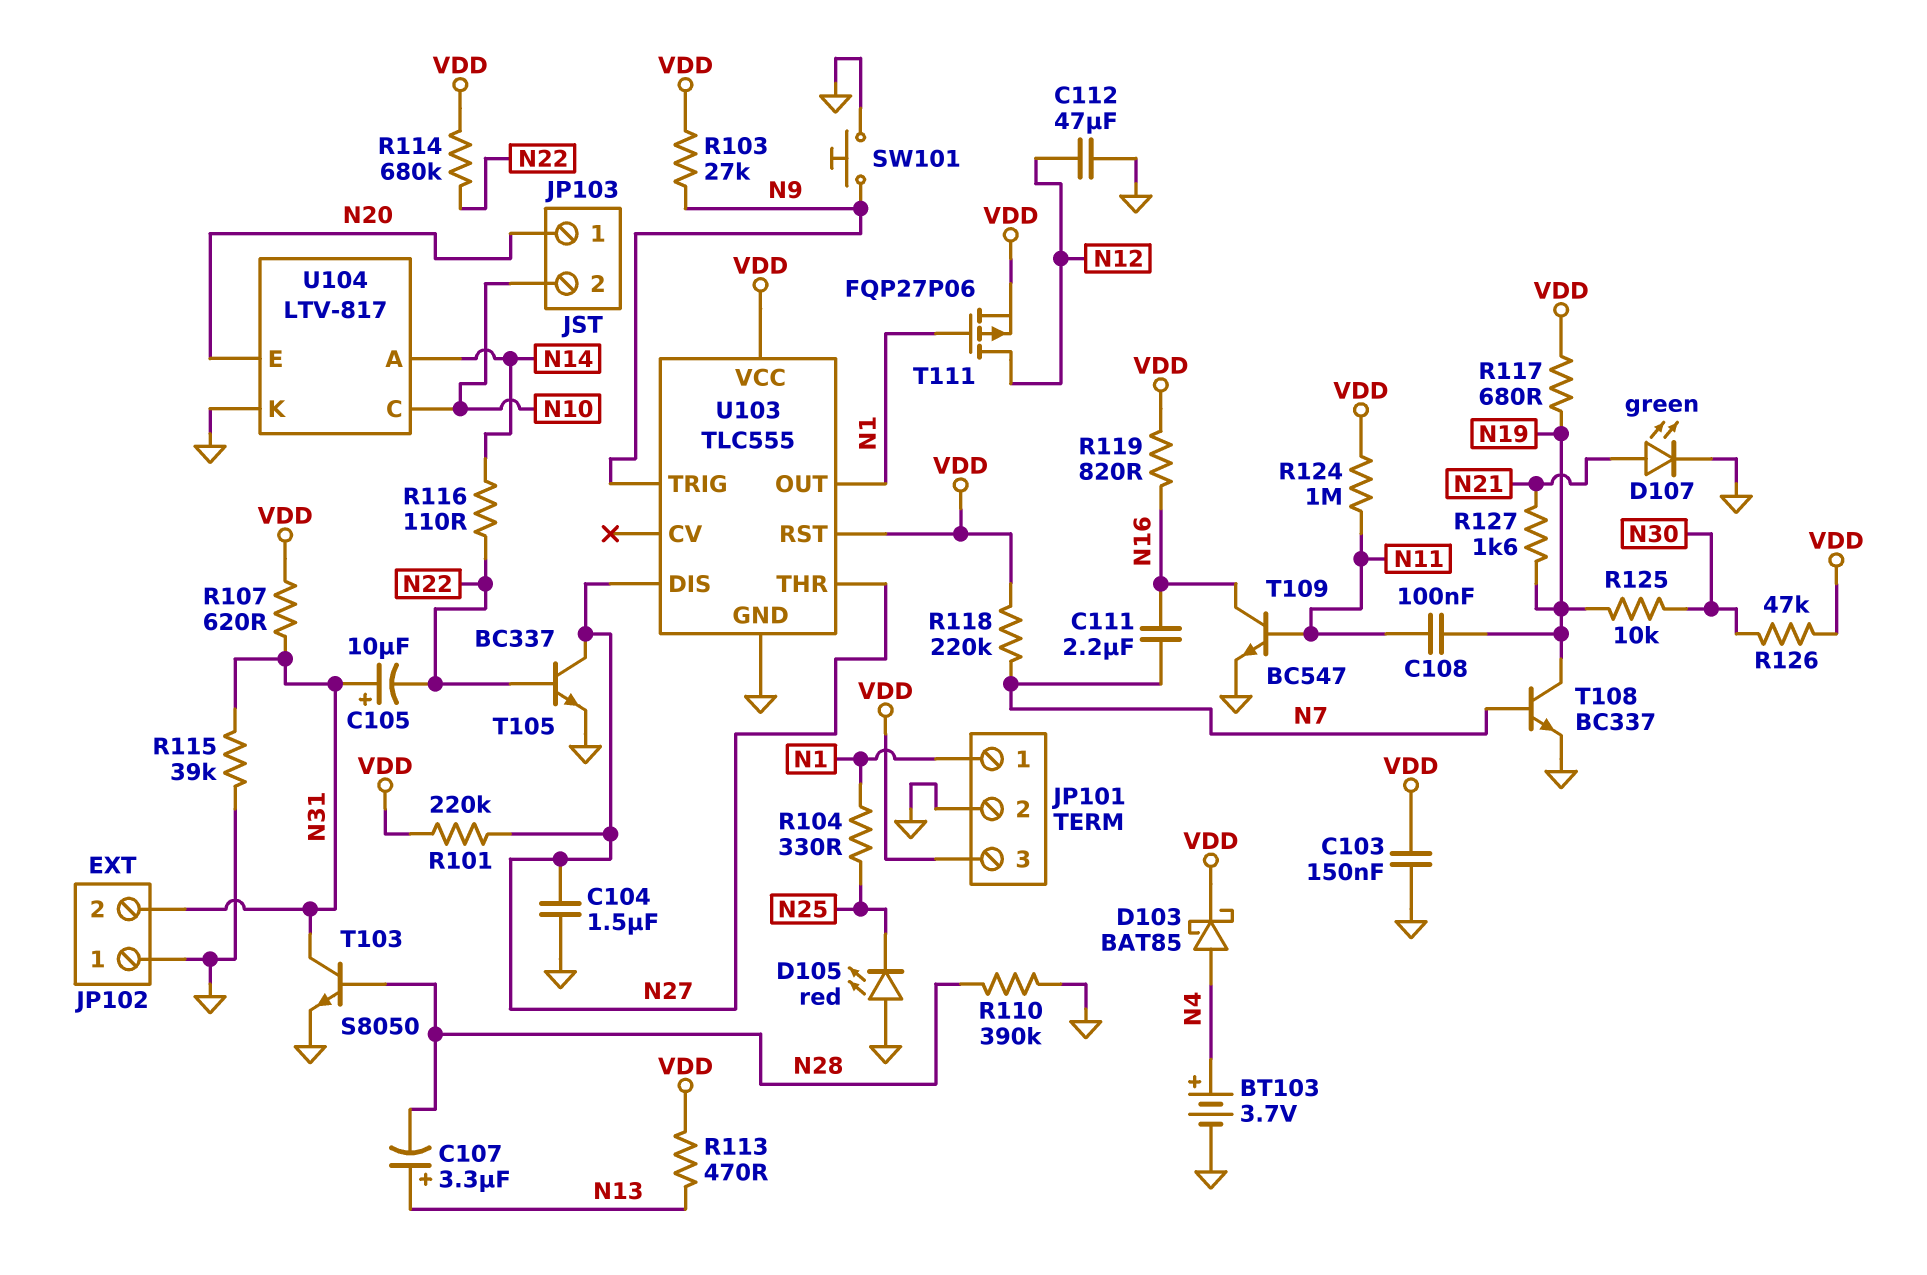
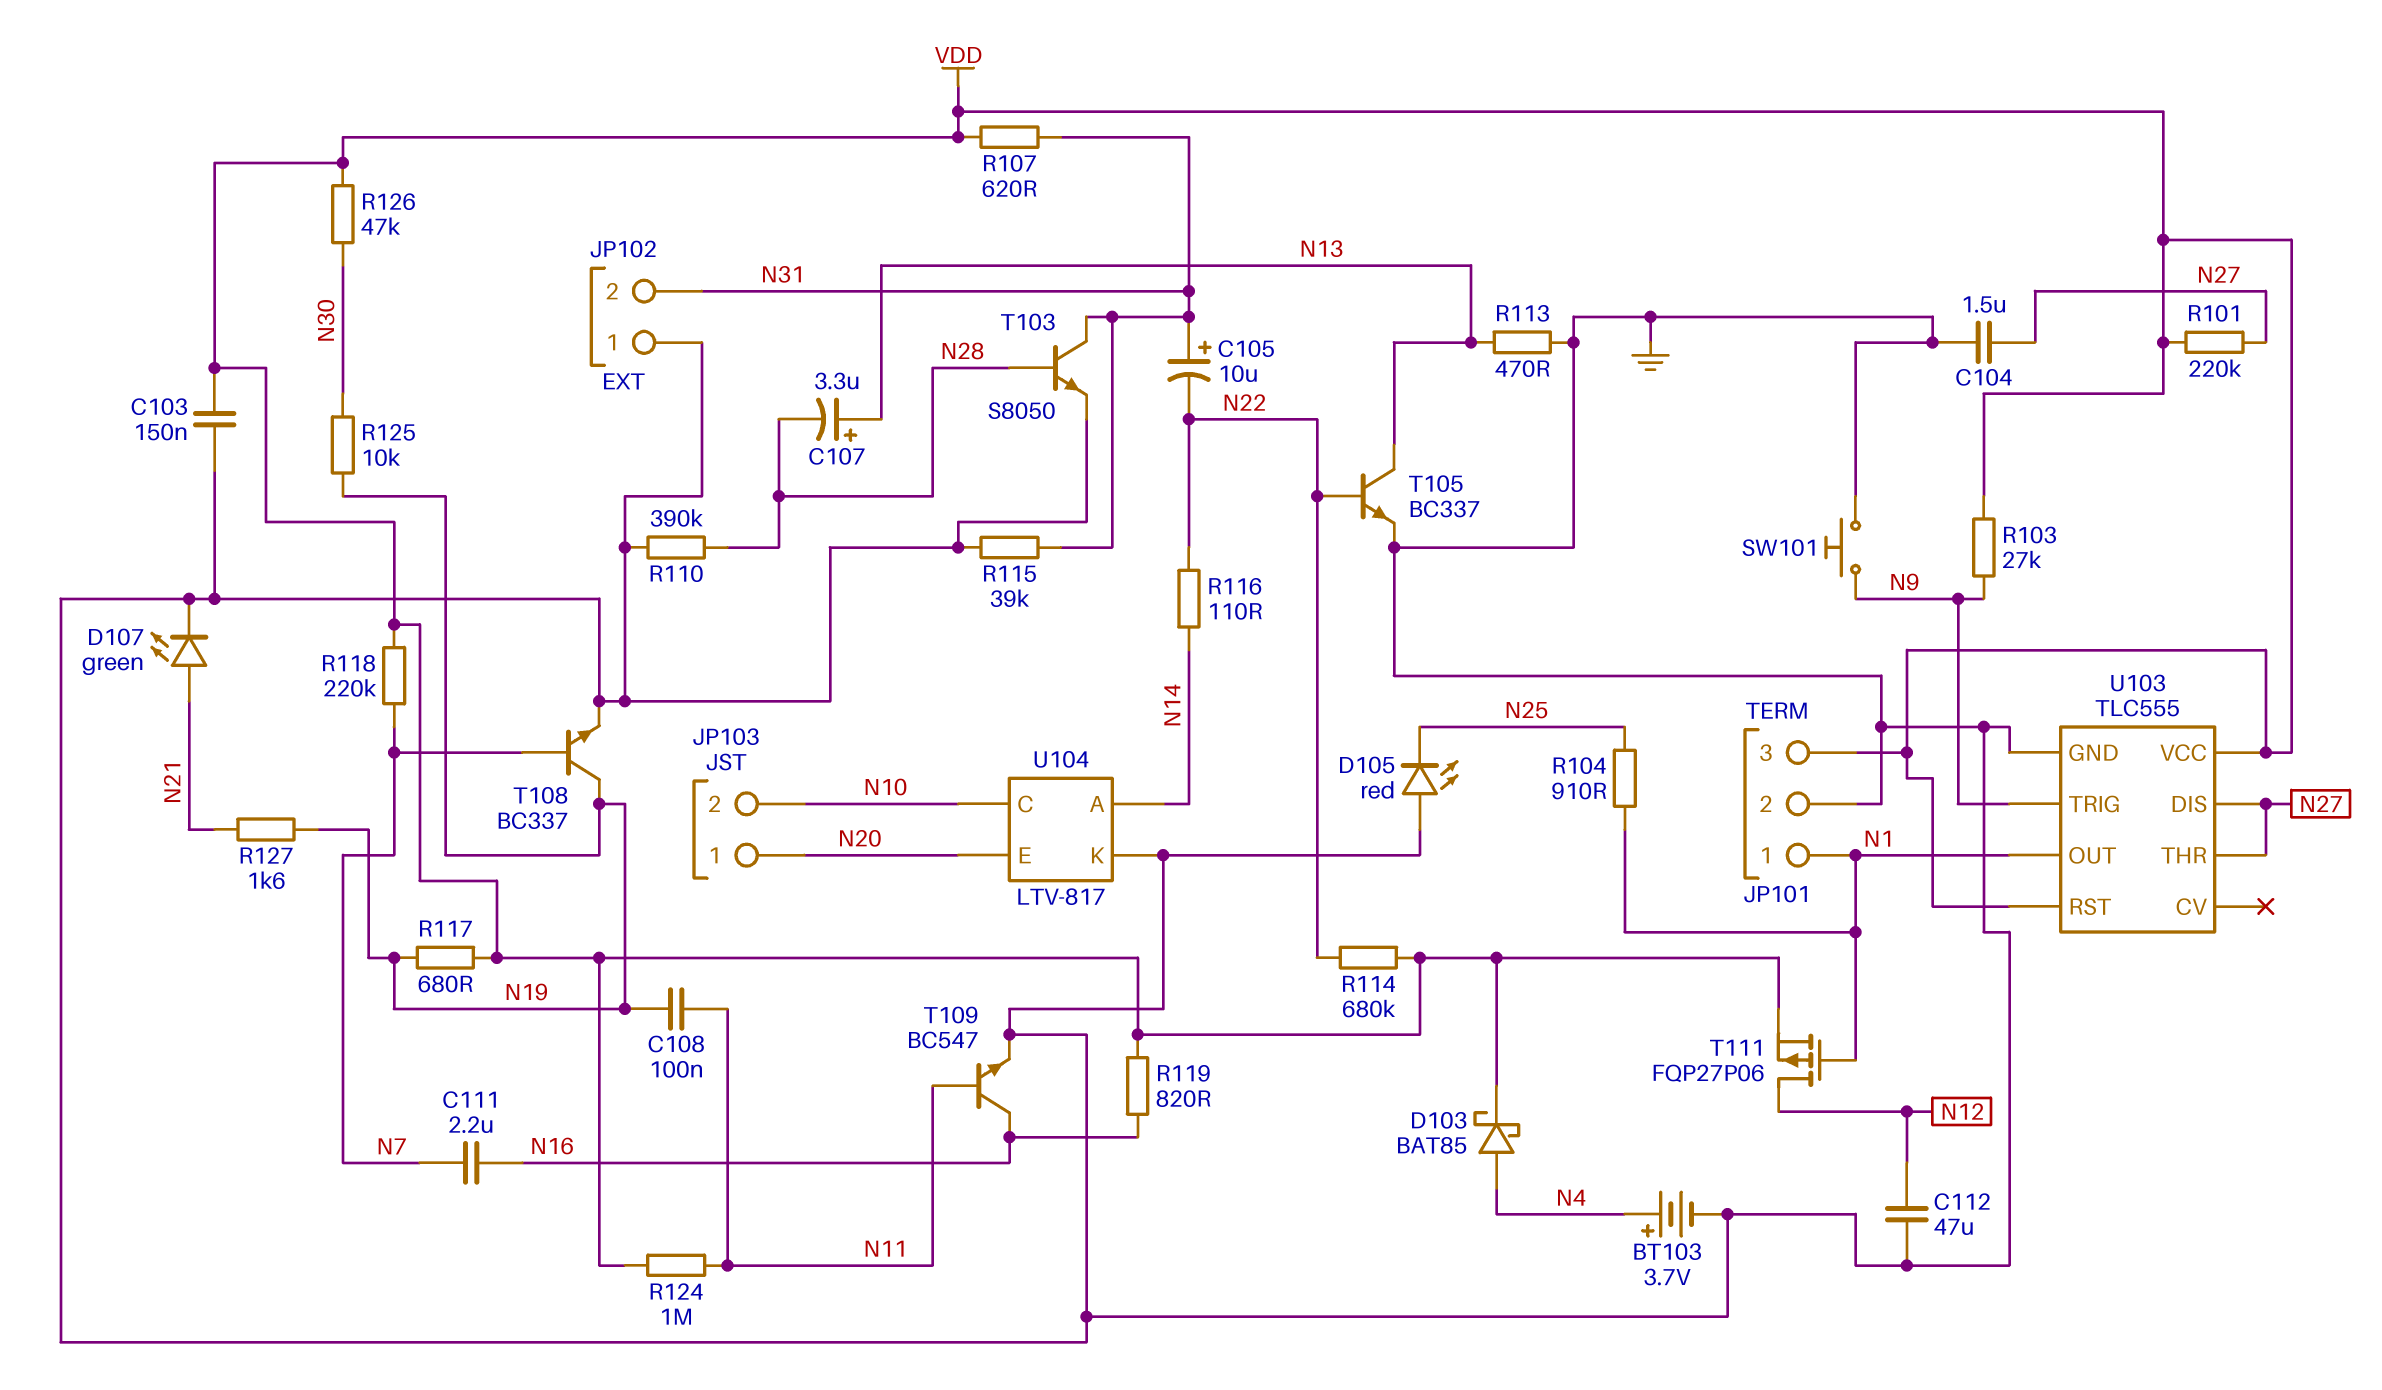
R104: 330 (N1, N25) -> 910 (N1, N25)
R113: 470 (N13, VDD) -> 470 (GND, N13)
T105: NPN BC337 (B N22, C N27, E GND) -> NPN BC337 (B N22, C N13, E GND)

